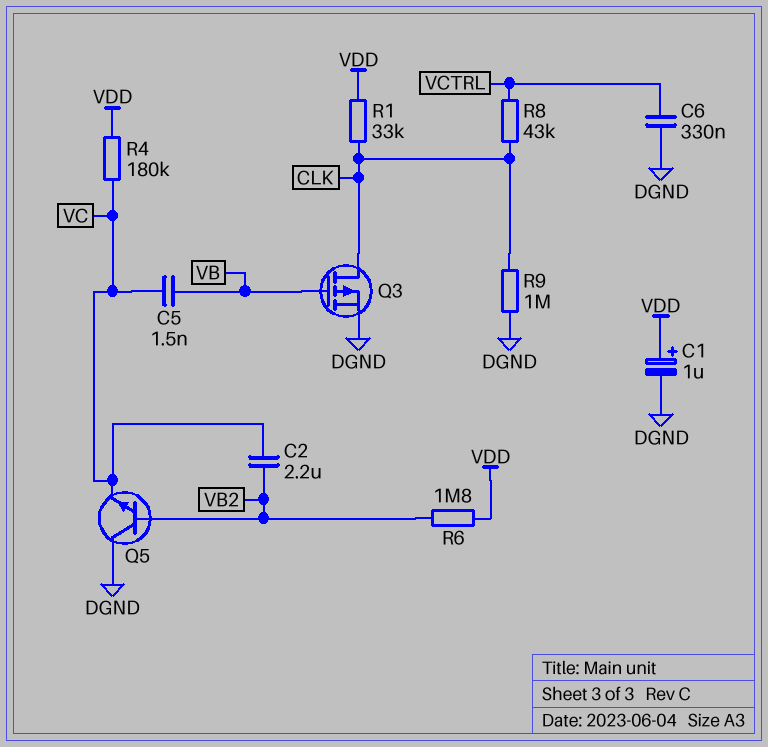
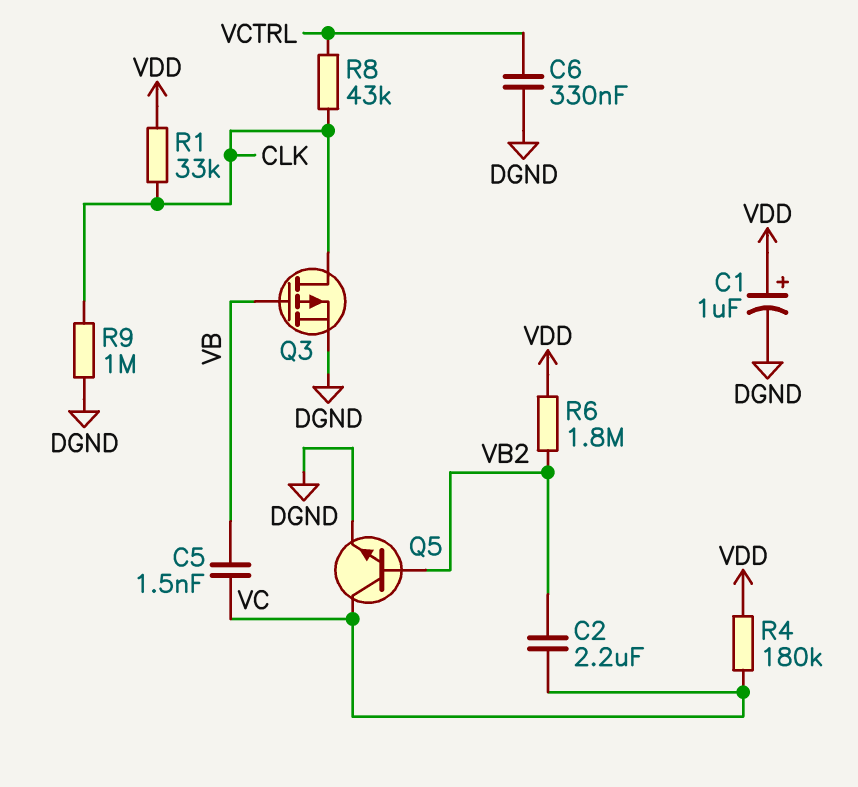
Q5: NPN (B VB2, C DGND, E VC) -> NPN (B VB2, C VC, E DGND)

